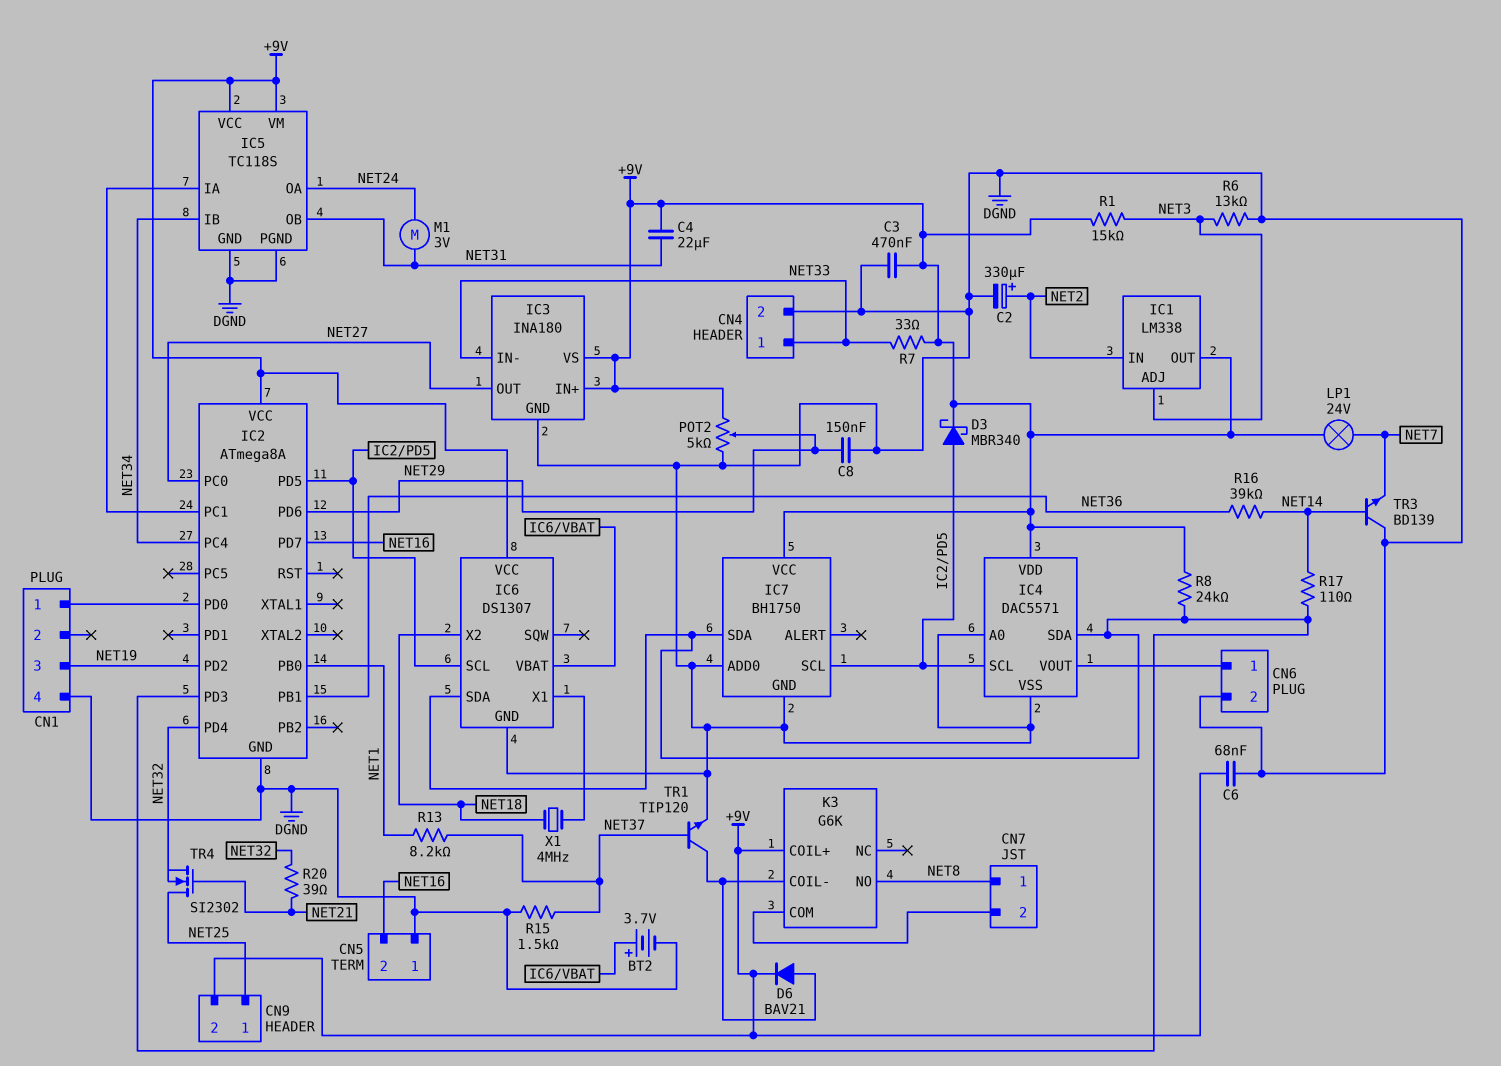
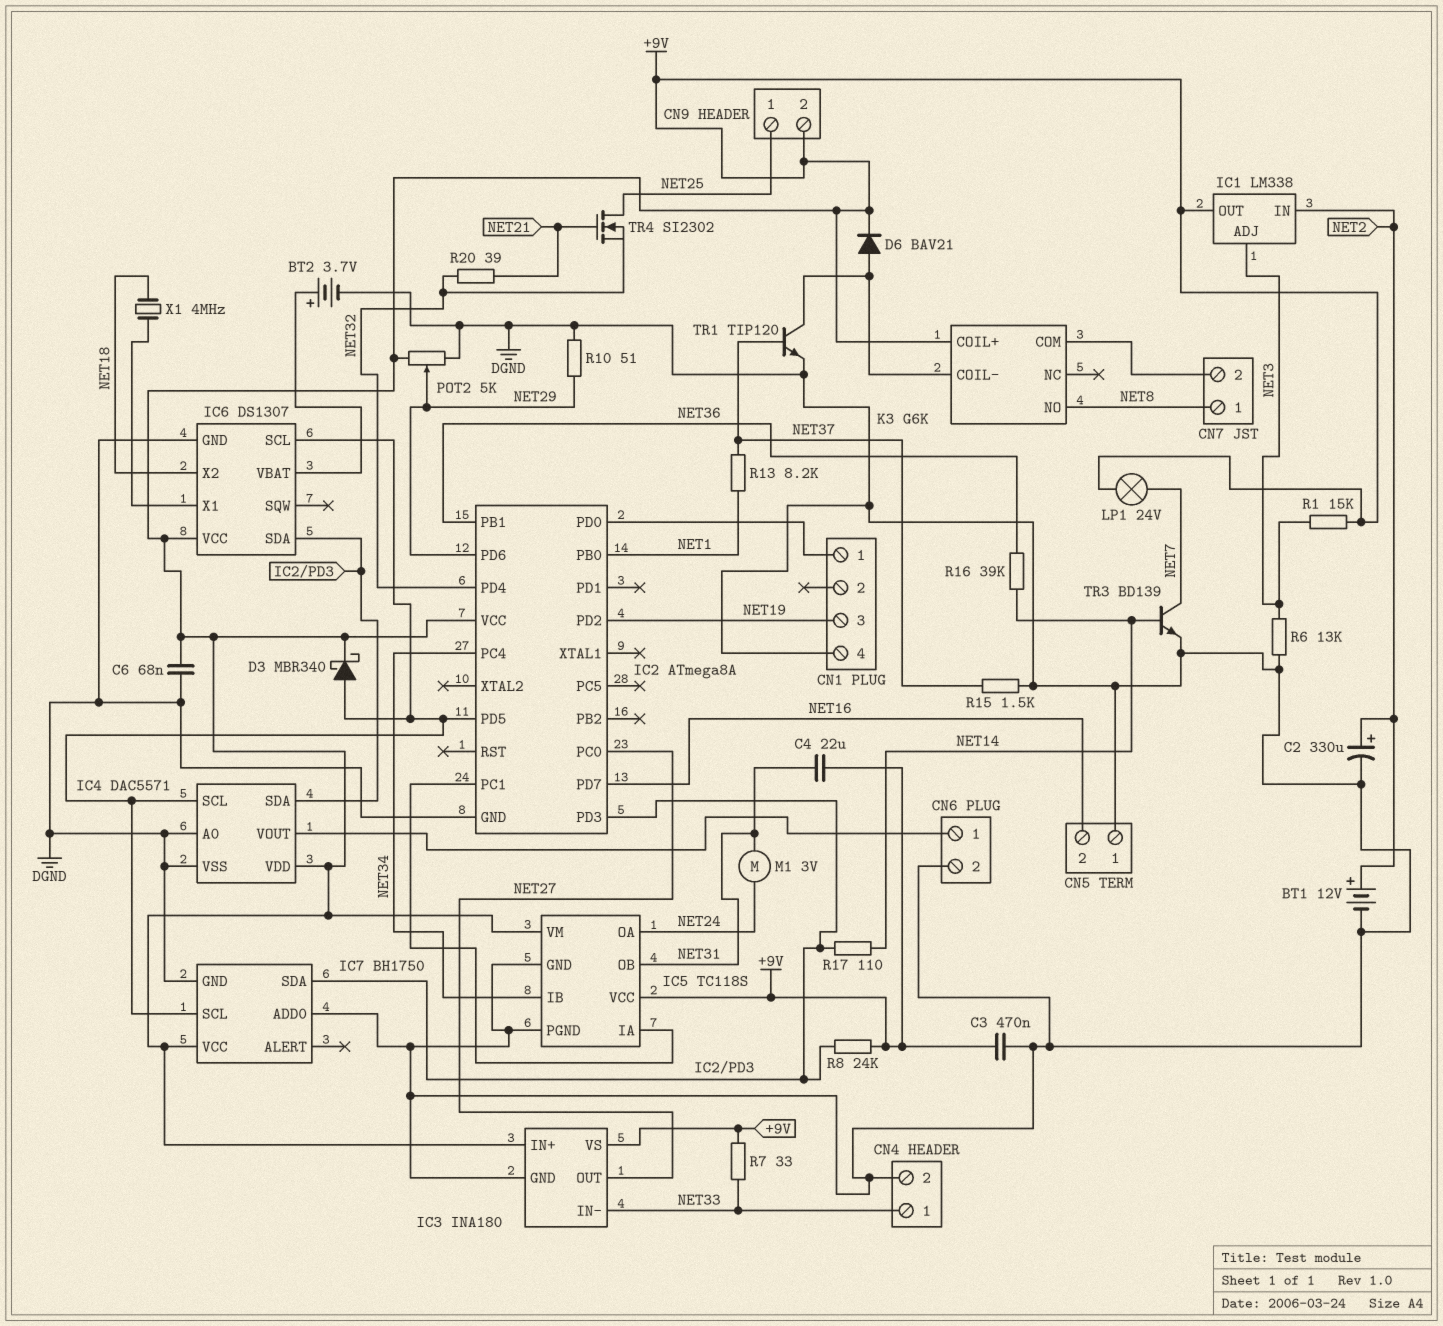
BT1: none -> 12V (plus NET2, minus DGND)
C8: 150nF (DGND, NET29) -> none
R10: none -> 51 (DGND, NET29)
TR3: NPN BD139 (B NET14, C DGND, E NET7) -> NPN BD139 (B NET14, C NET7, E DGND)

